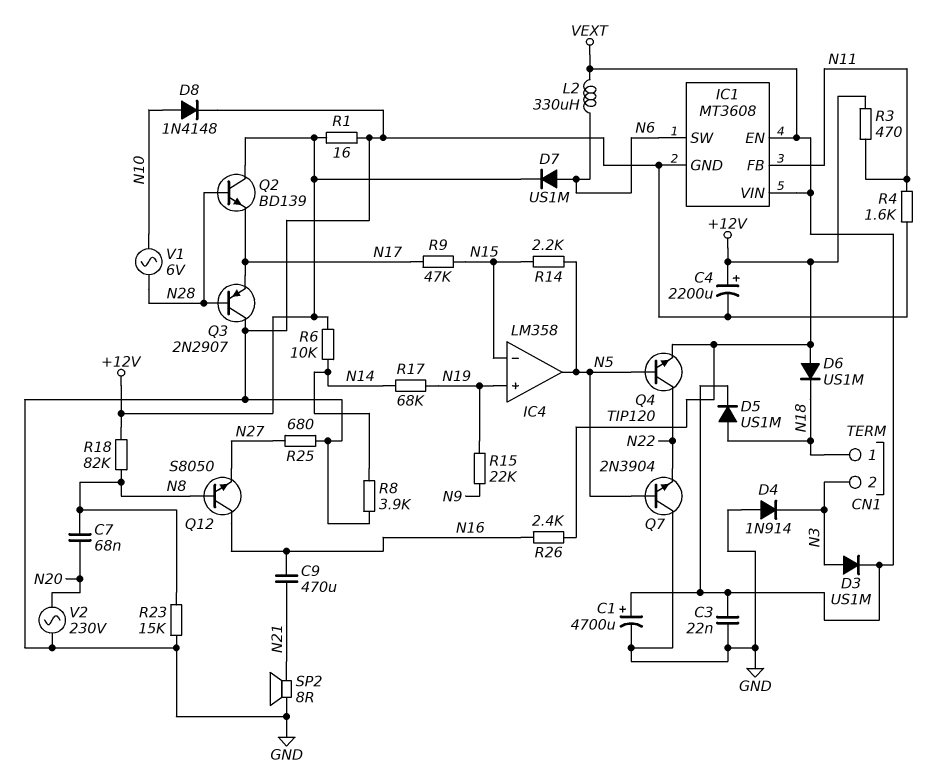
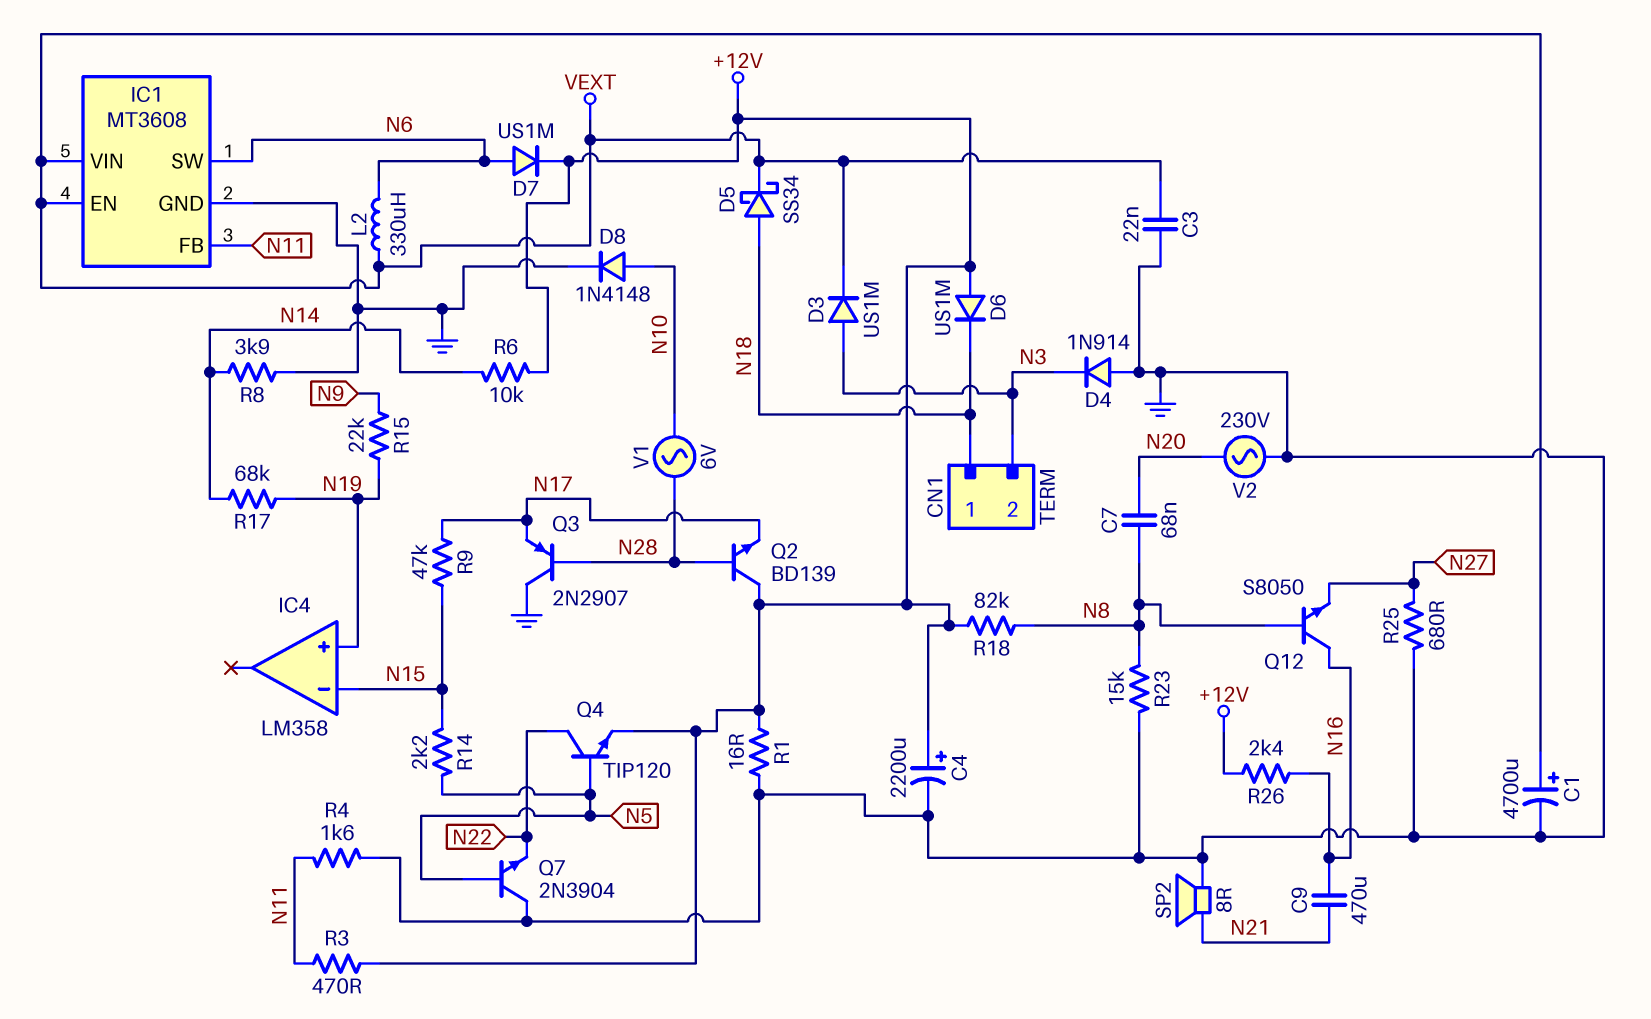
D5: diode US1M (A N18, K VEXT) -> schottky SS34 (A N18, K VEXT)
IC4 pin out: N5 -> none

